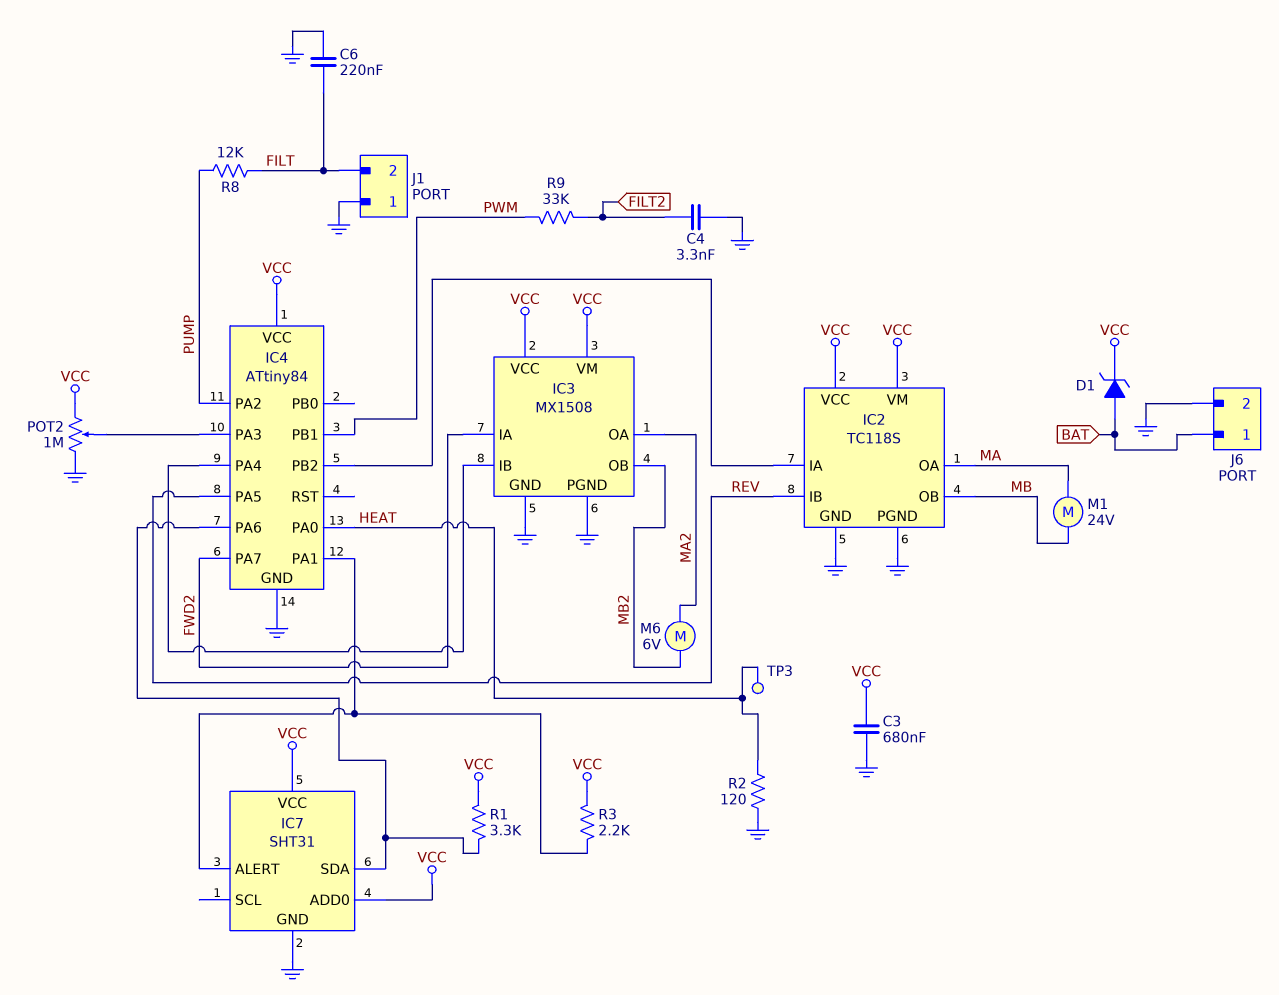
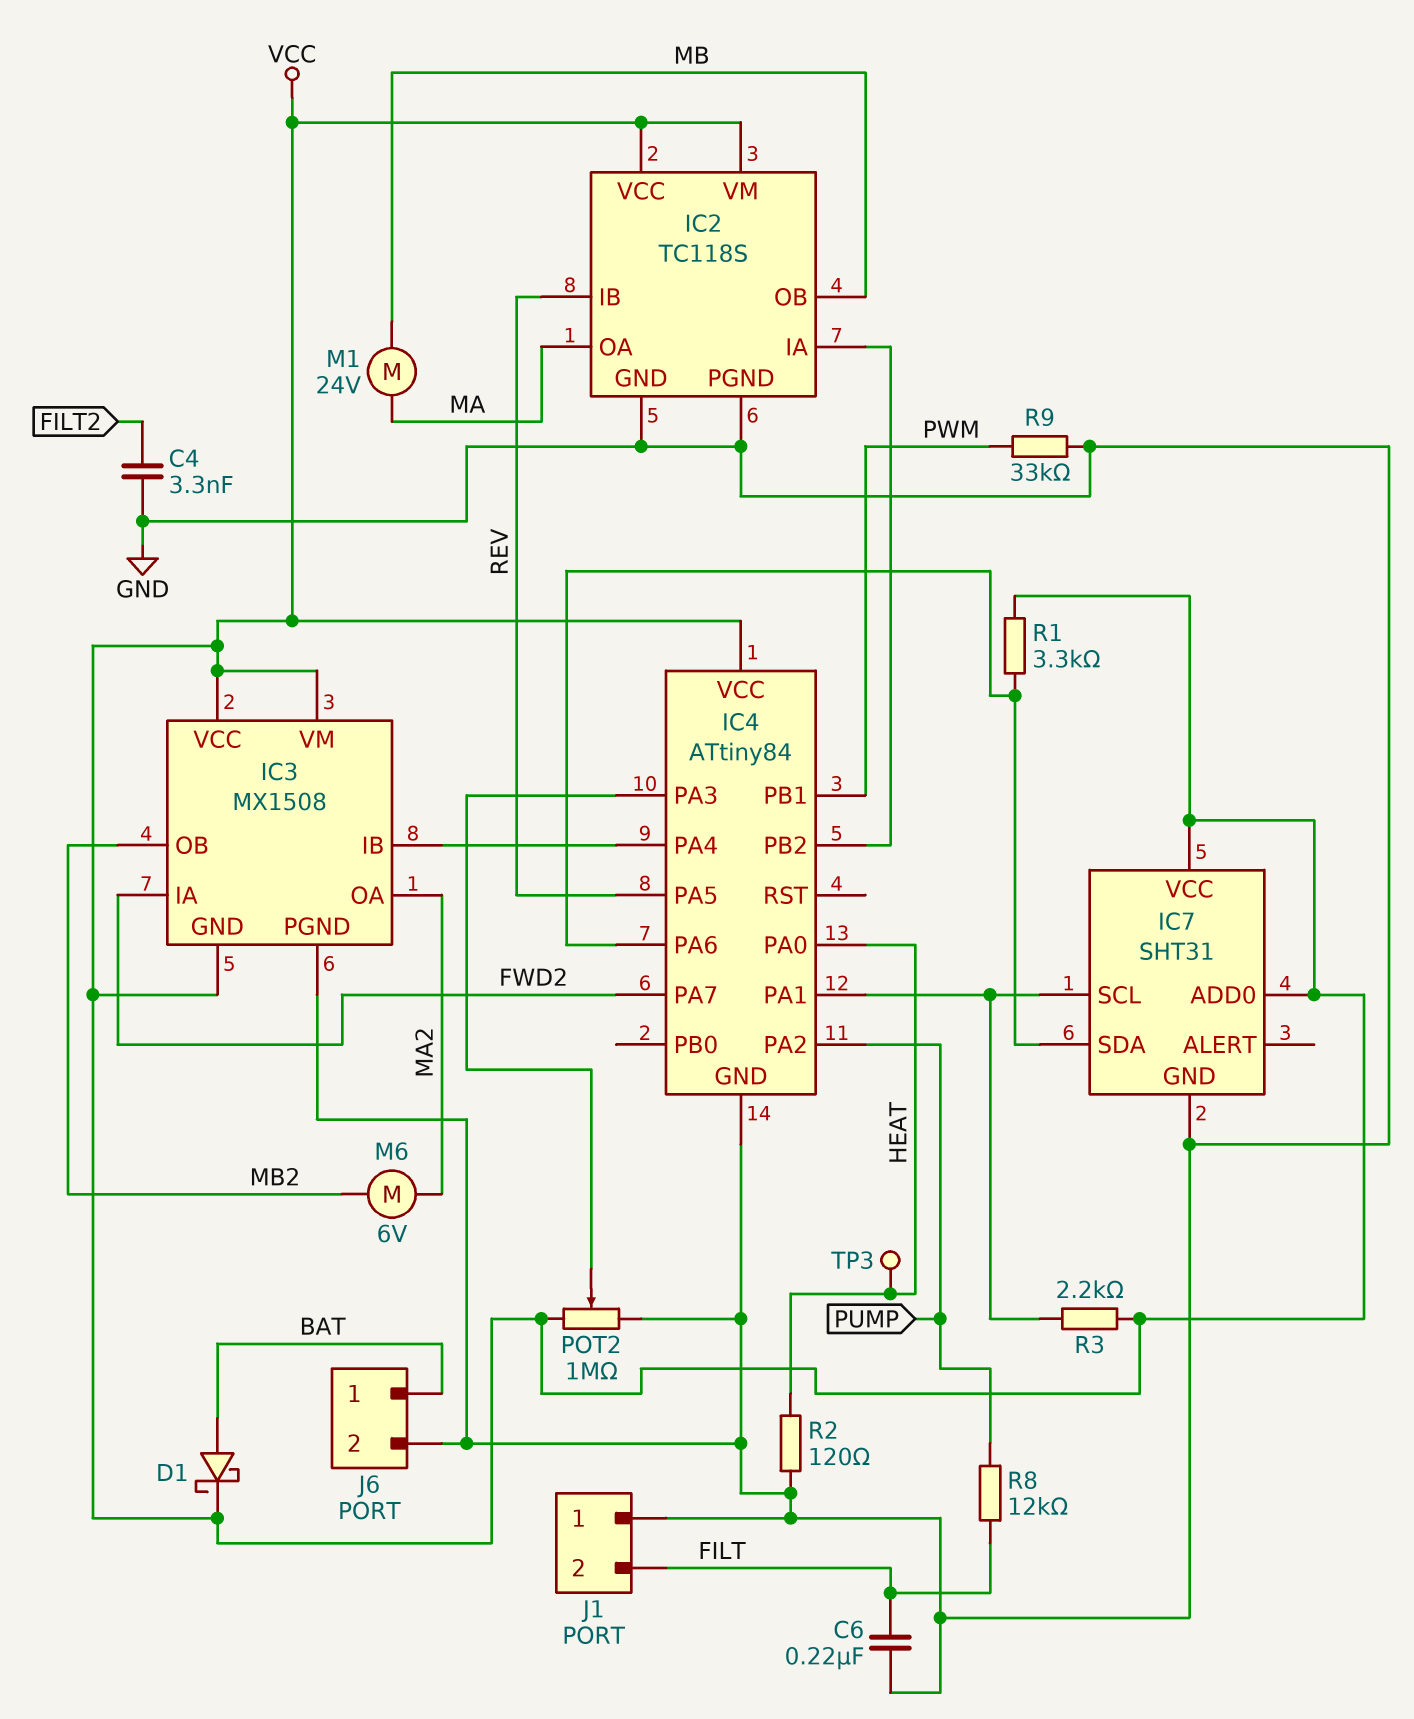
C3: 680nF (GND, VCC) -> none
D1: zener (A BAT, K VCC) -> schottky (A BAT, K VCC)
IC3 pin GND: GND -> VCC
IC7 pin ALERT: IC4/PA1 -> none
IC7 pin SCL: none -> IC4/PA1
R9: 33k (FILT2, PWM) -> 33k (GND, PWM)

